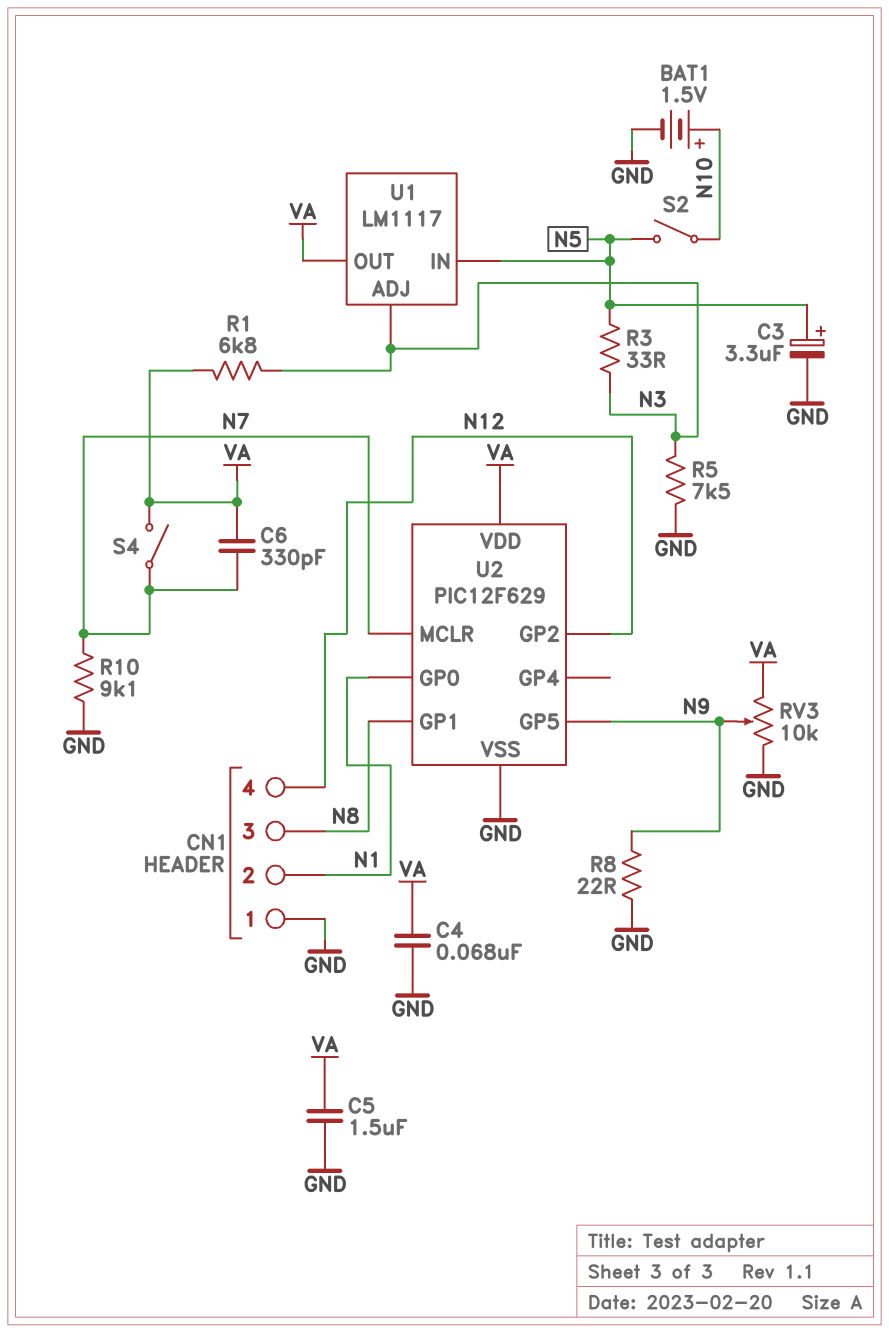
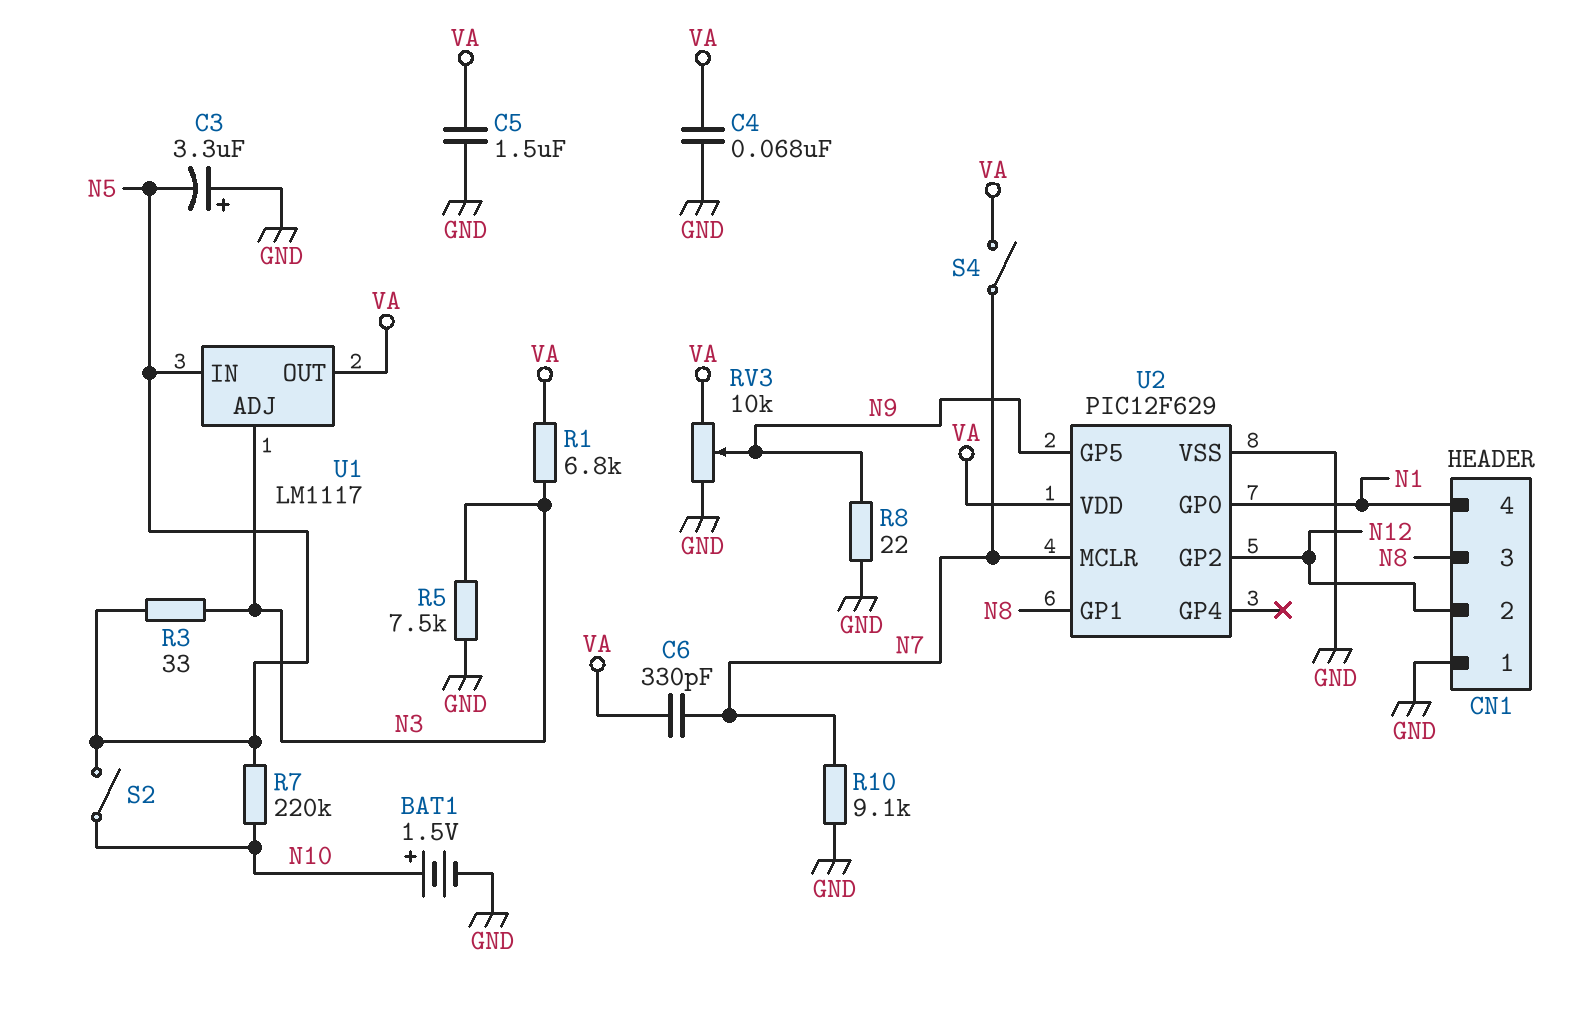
C3: 3.3uF (plus N5, minus GND) -> 3.3uF (plus GND, minus N5)
CN1 pin 2: N1 -> N12
CN1 pin 4: N12 -> N1
R7: none -> 220k (N5, N10)

